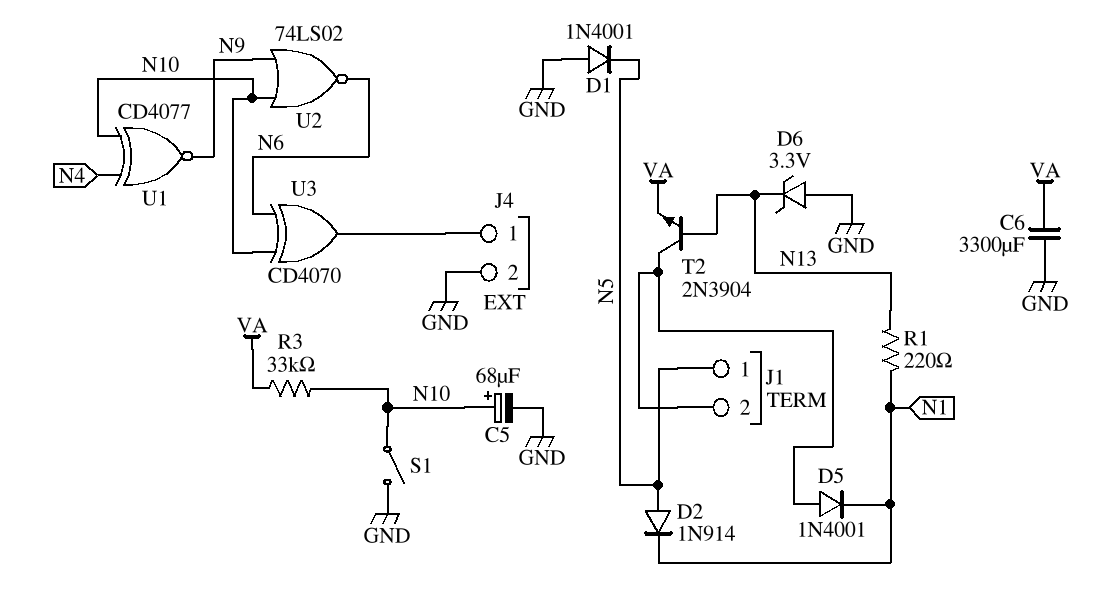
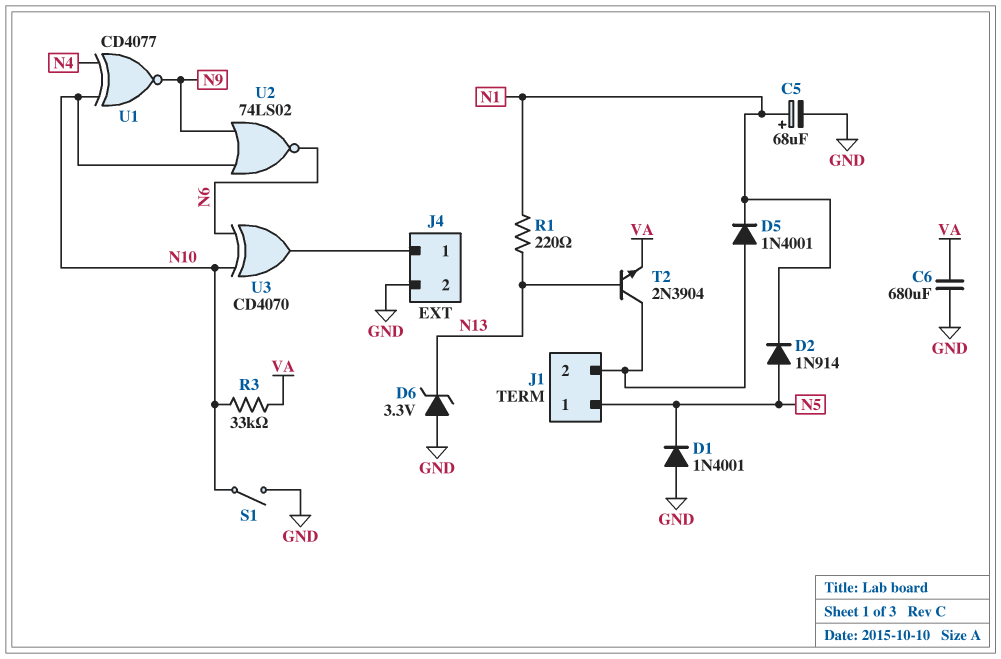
C5: 68uF (plus N10, minus GND) -> 68uF (plus N1, minus GND)
C6: 3300uF (GND, VA) -> 680uF (GND, VA)

